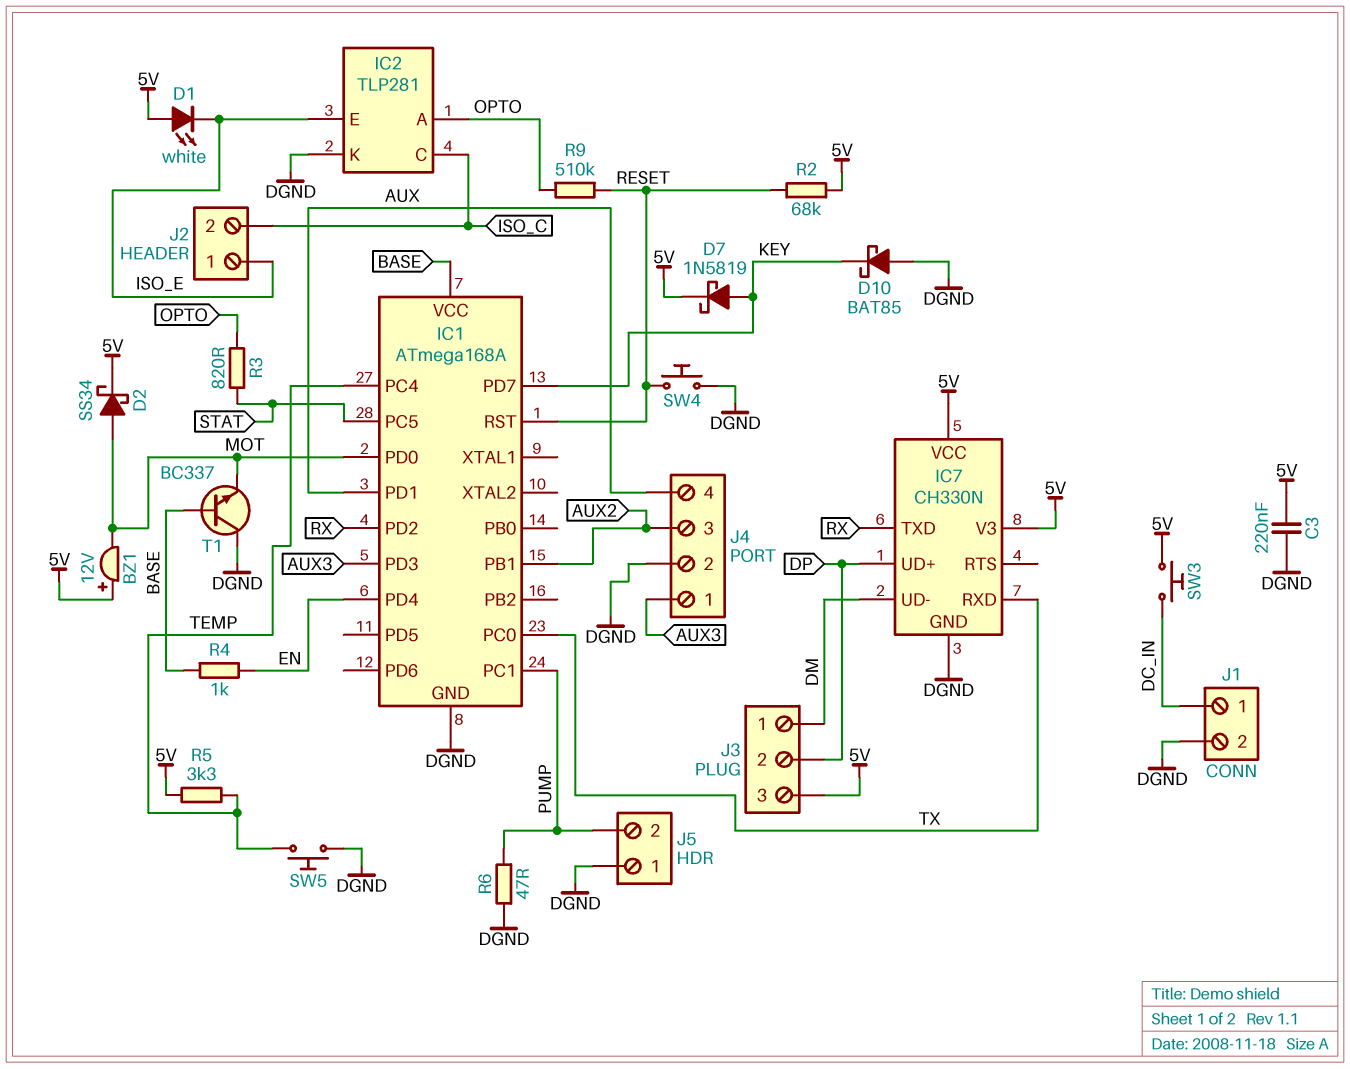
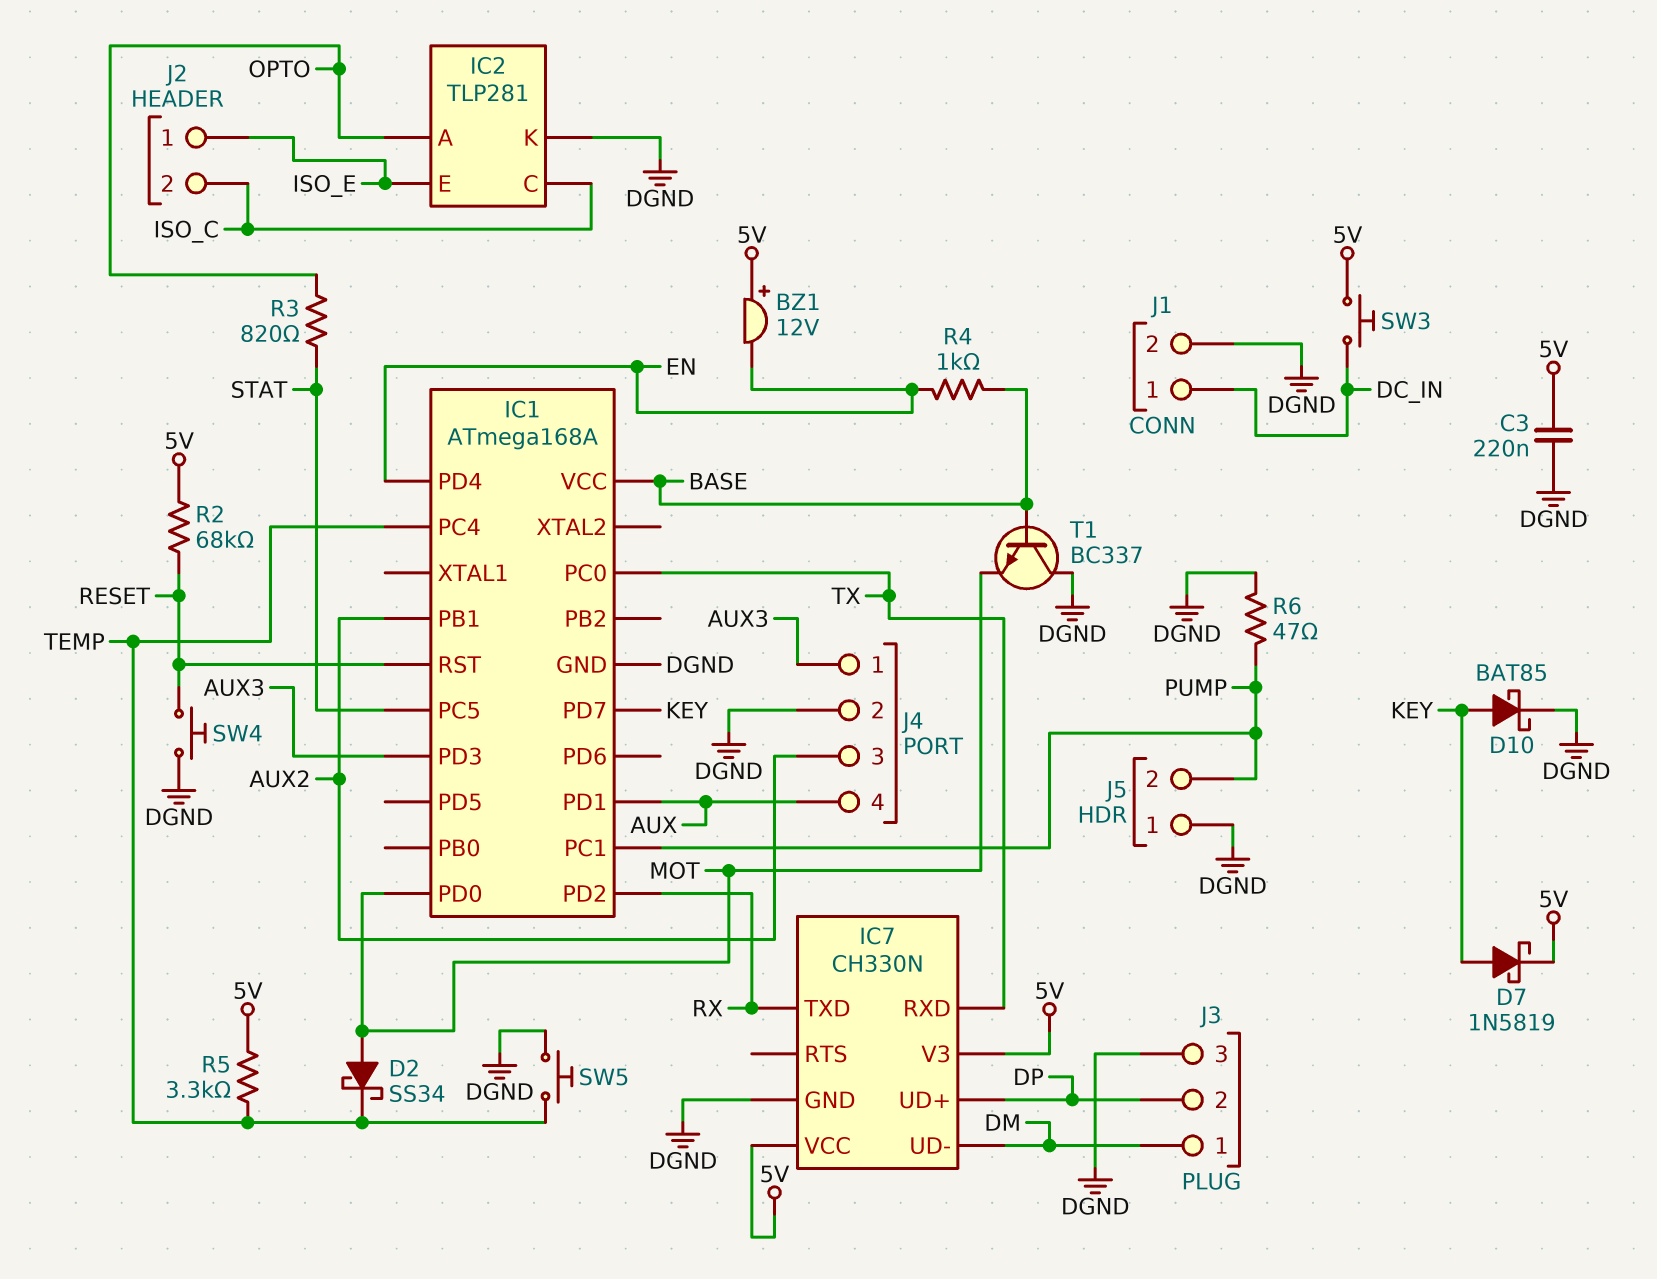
BZ1: buzzer 12V (plus 5V, minus MOT) -> buzzer 12V (plus 5V, minus EN)
D1: LED white (A 5V, K ISO_E) -> none
D2: schottky SS34 (A MOT, K 5V) -> schottky SS34 (A MOT, K TEMP)
D10: schottky BAT85 (A DGND, K KEY) -> schottky BAT85 (A KEY, K DGND)
J3 pin 3: 5V -> DGND
R9: 510k (OPTO, RESET) -> none

